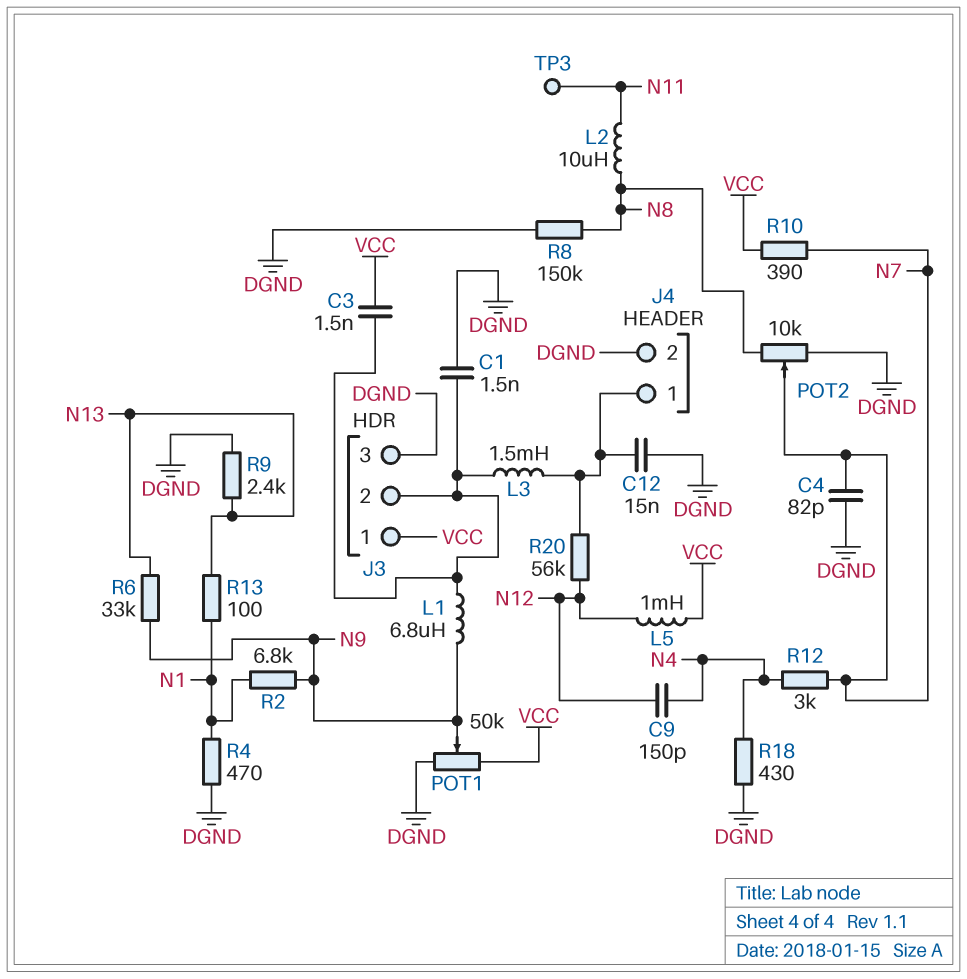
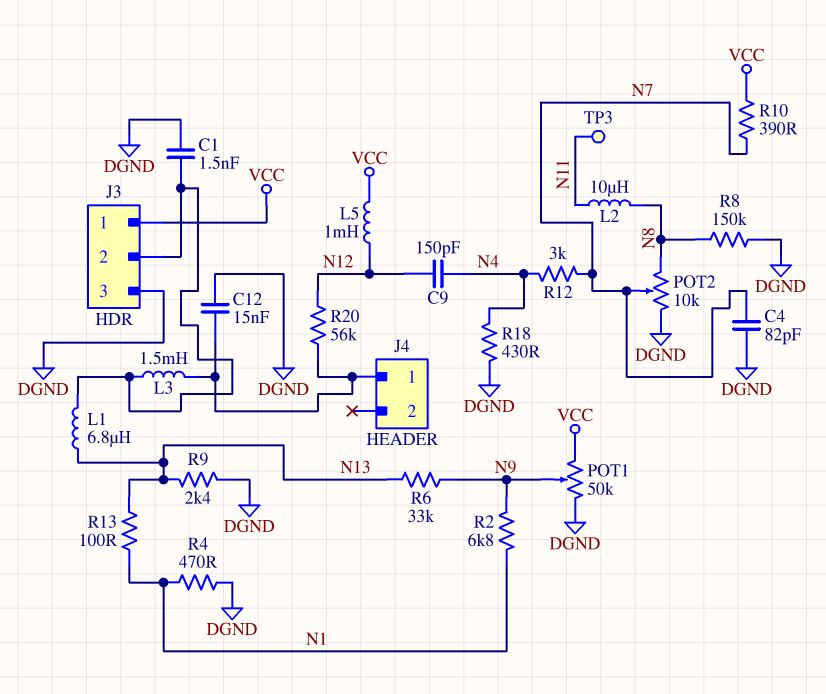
C3: 1.5nF (J3/2, VCC) -> none
J4 pin 2: DGND -> none
L1: 6.8uH (J3/2, N9) -> 6.8uH (J3/2, N13)

